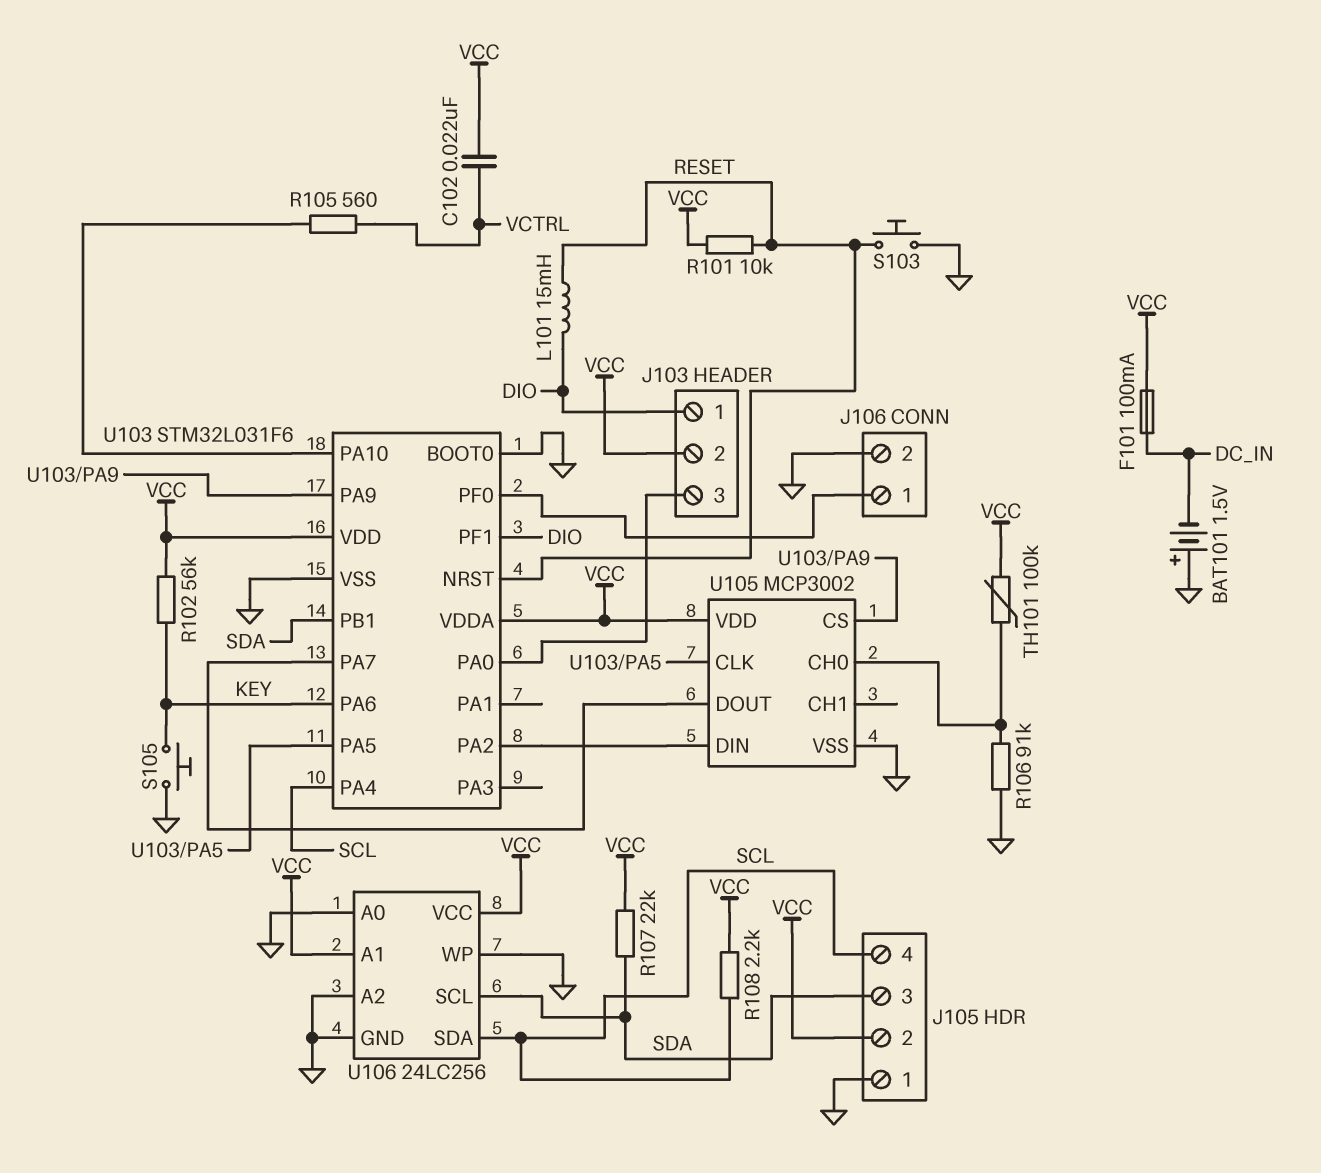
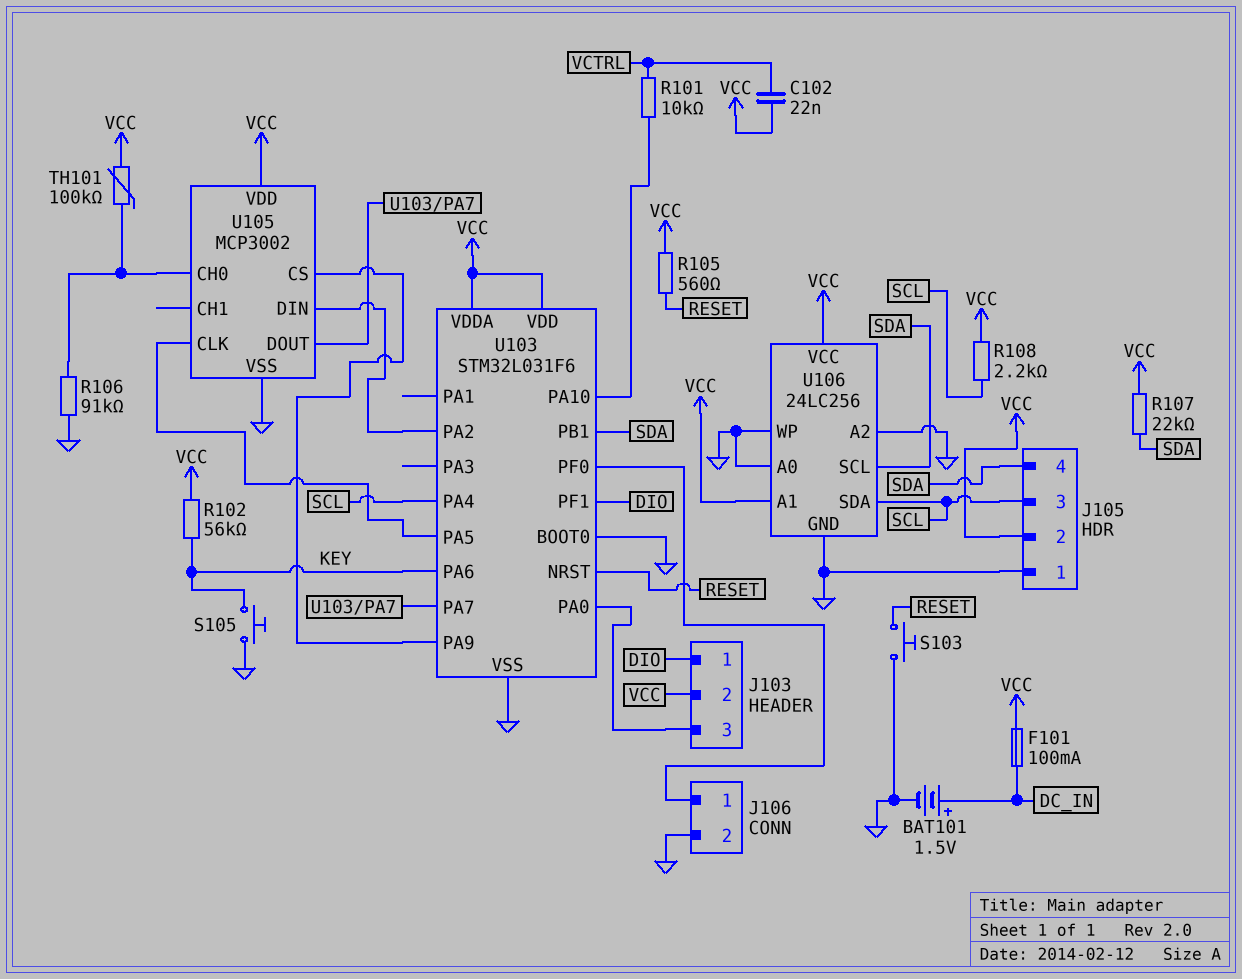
BAT101: 1.5V (plus GND, minus DC_IN) -> 1.5V (plus DC_IN, minus GND)
J105 pin 3: SDA -> SCL
J105 pin 4: SCL -> SDA
L101: 15mH (DIO, RESET) -> none
R101: 10k (RESET, VCC) -> 10k (U103/PA10, VCTRL)
R105: 560 (U103/PA10, VCTRL) -> 560 (RESET, VCC)

